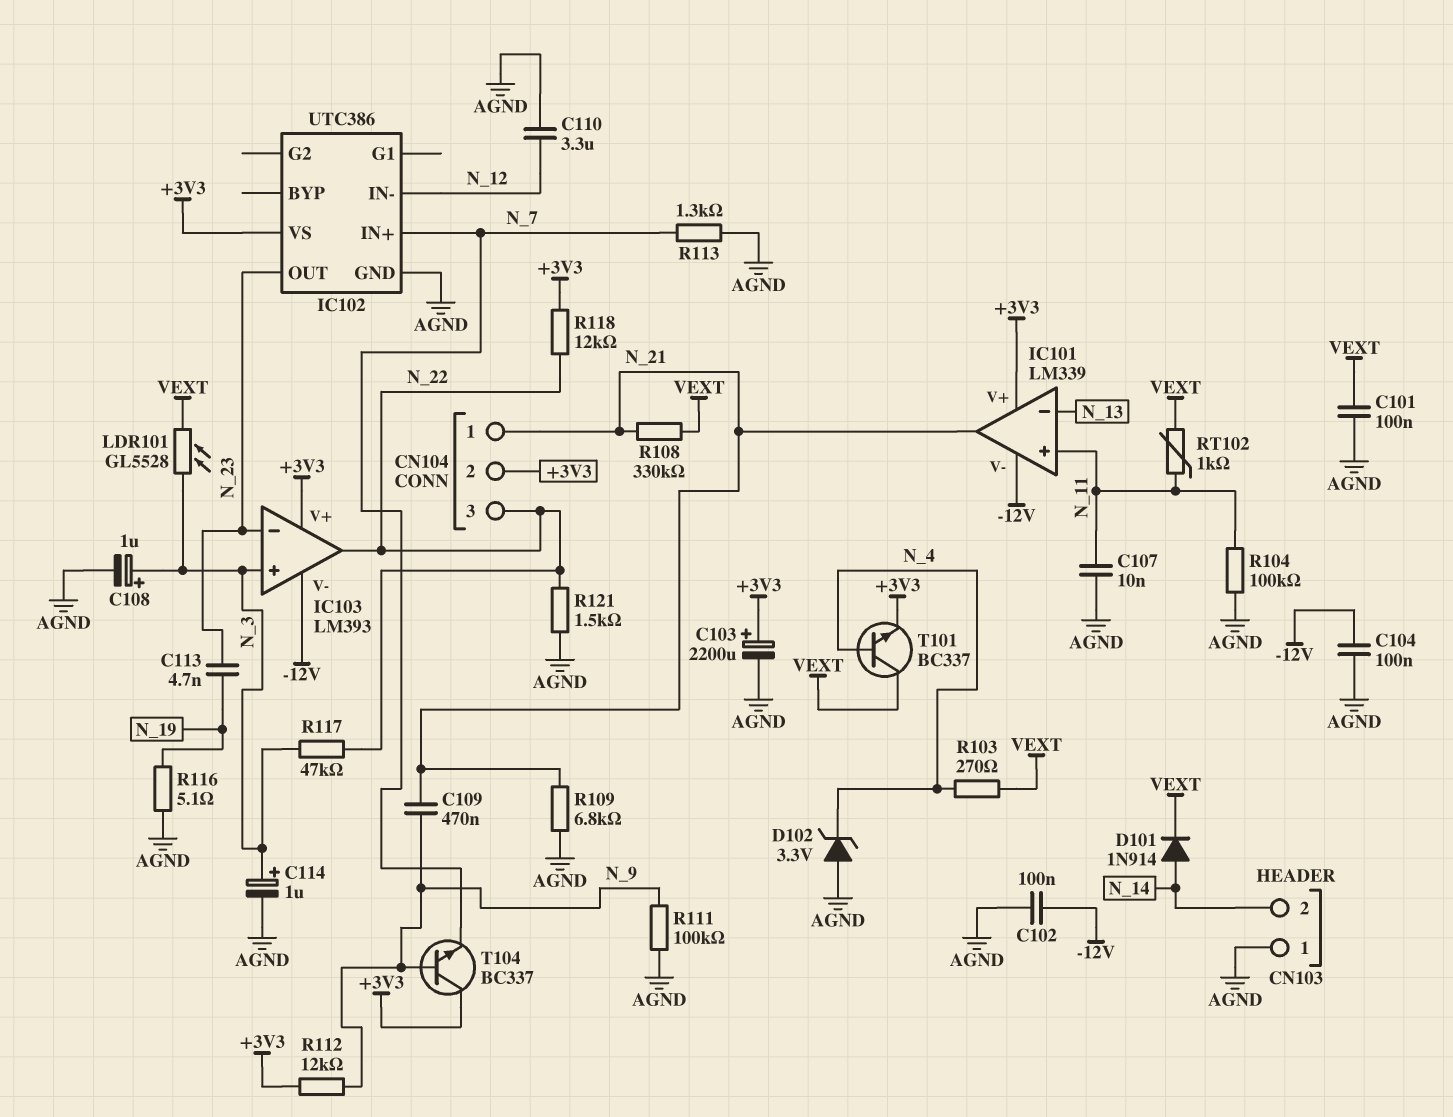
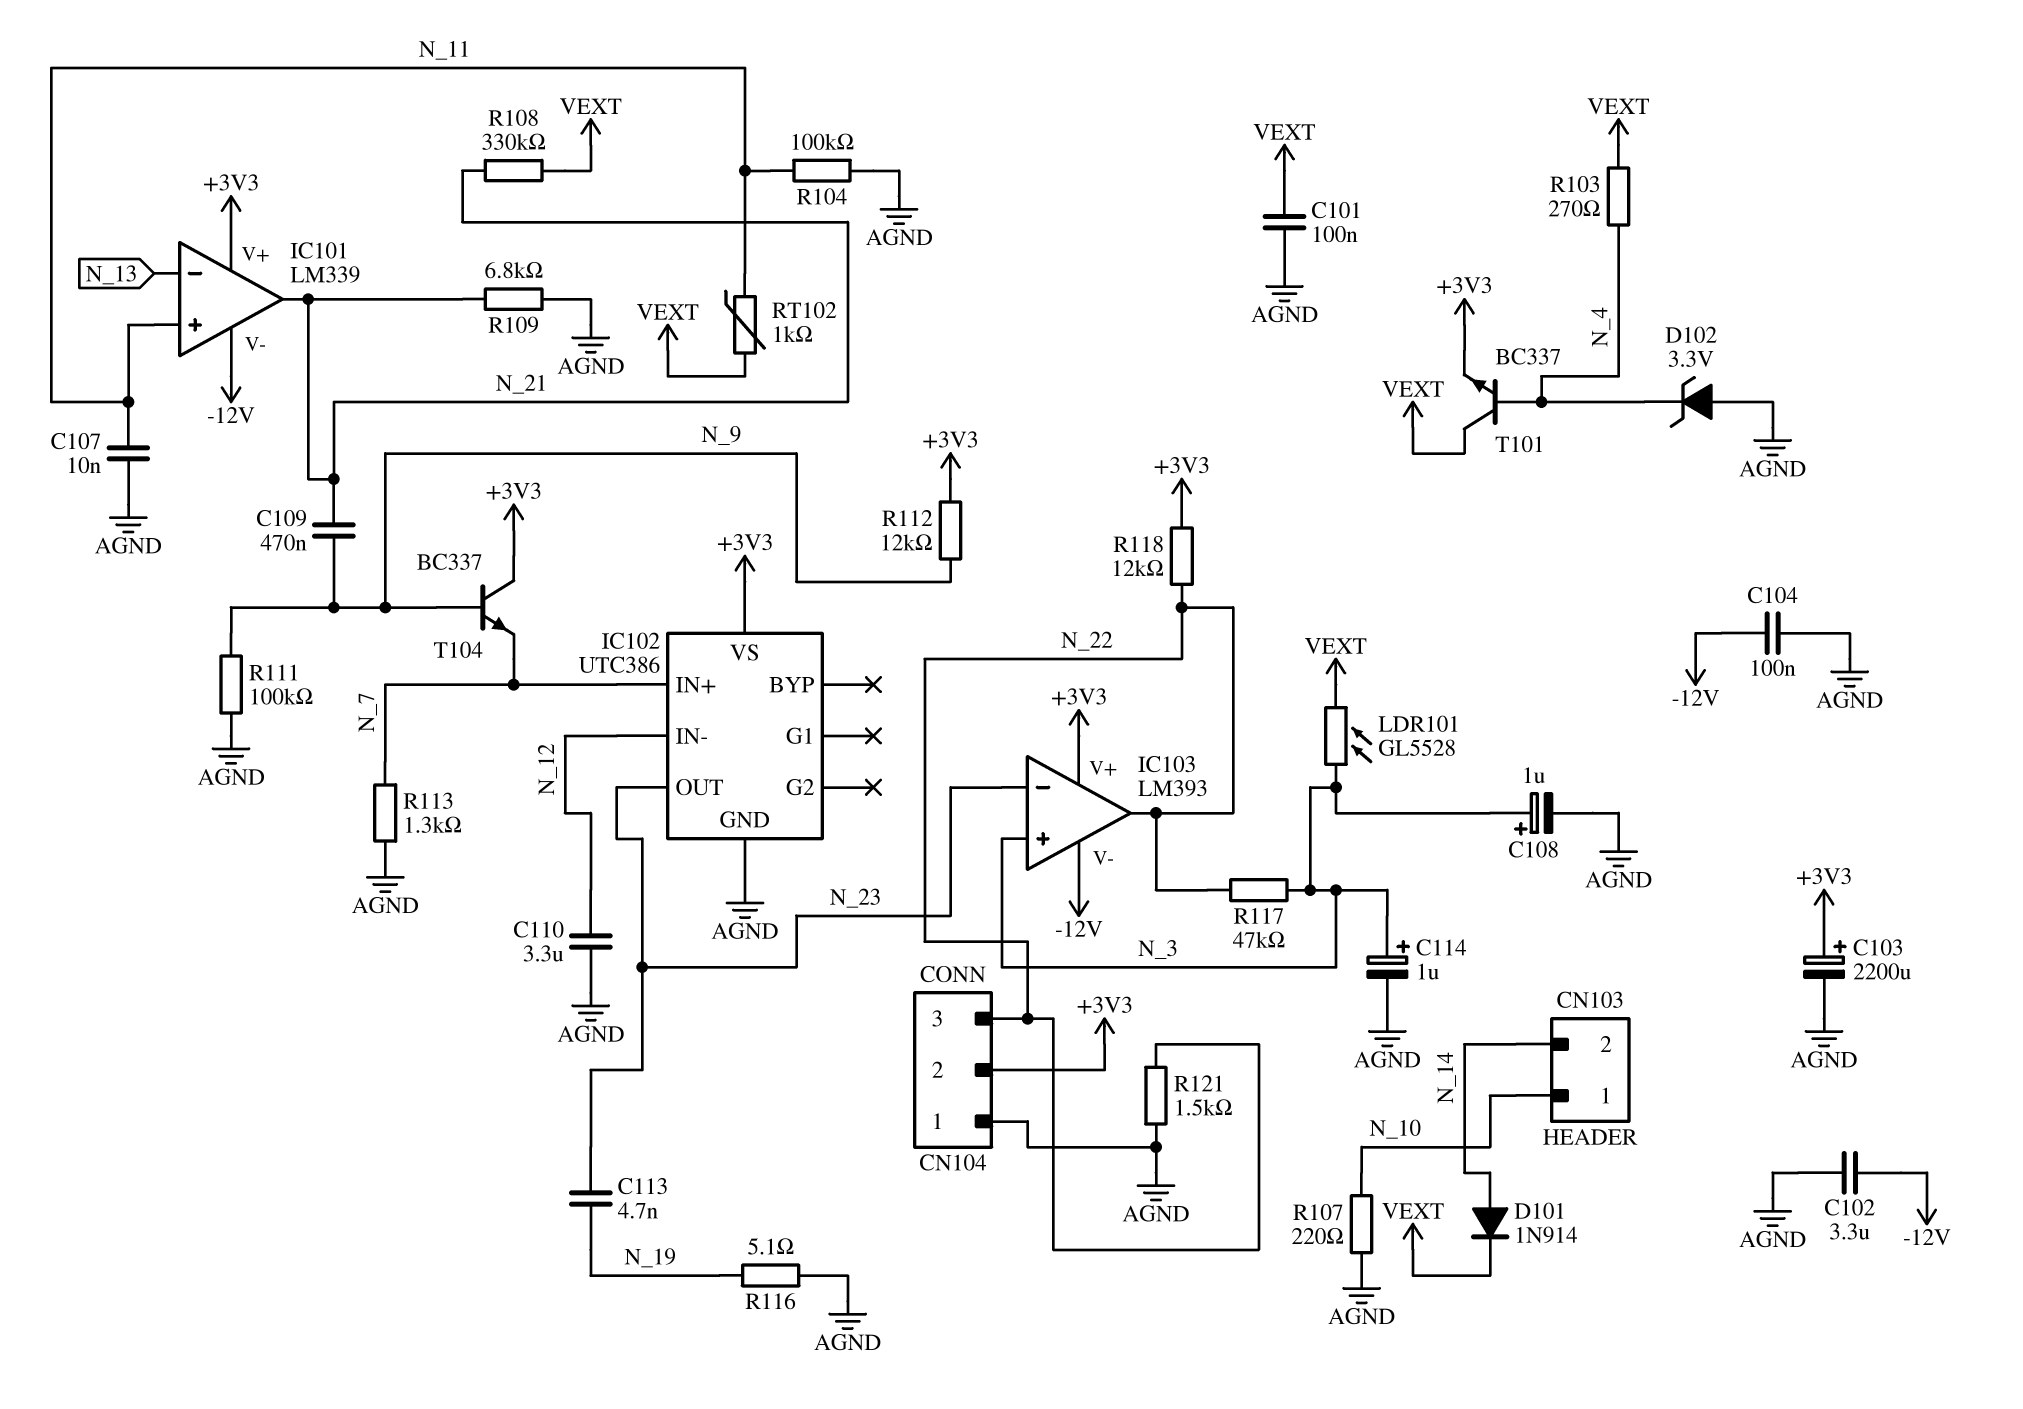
C102: 100nF (-12V, AGND) -> 3.3uF (-12V, AGND)
CN103 pin 1: AGND -> N_10
CN104 pin 1: N_21 -> AGND
R107: none -> 220 (AGND, N_10)

